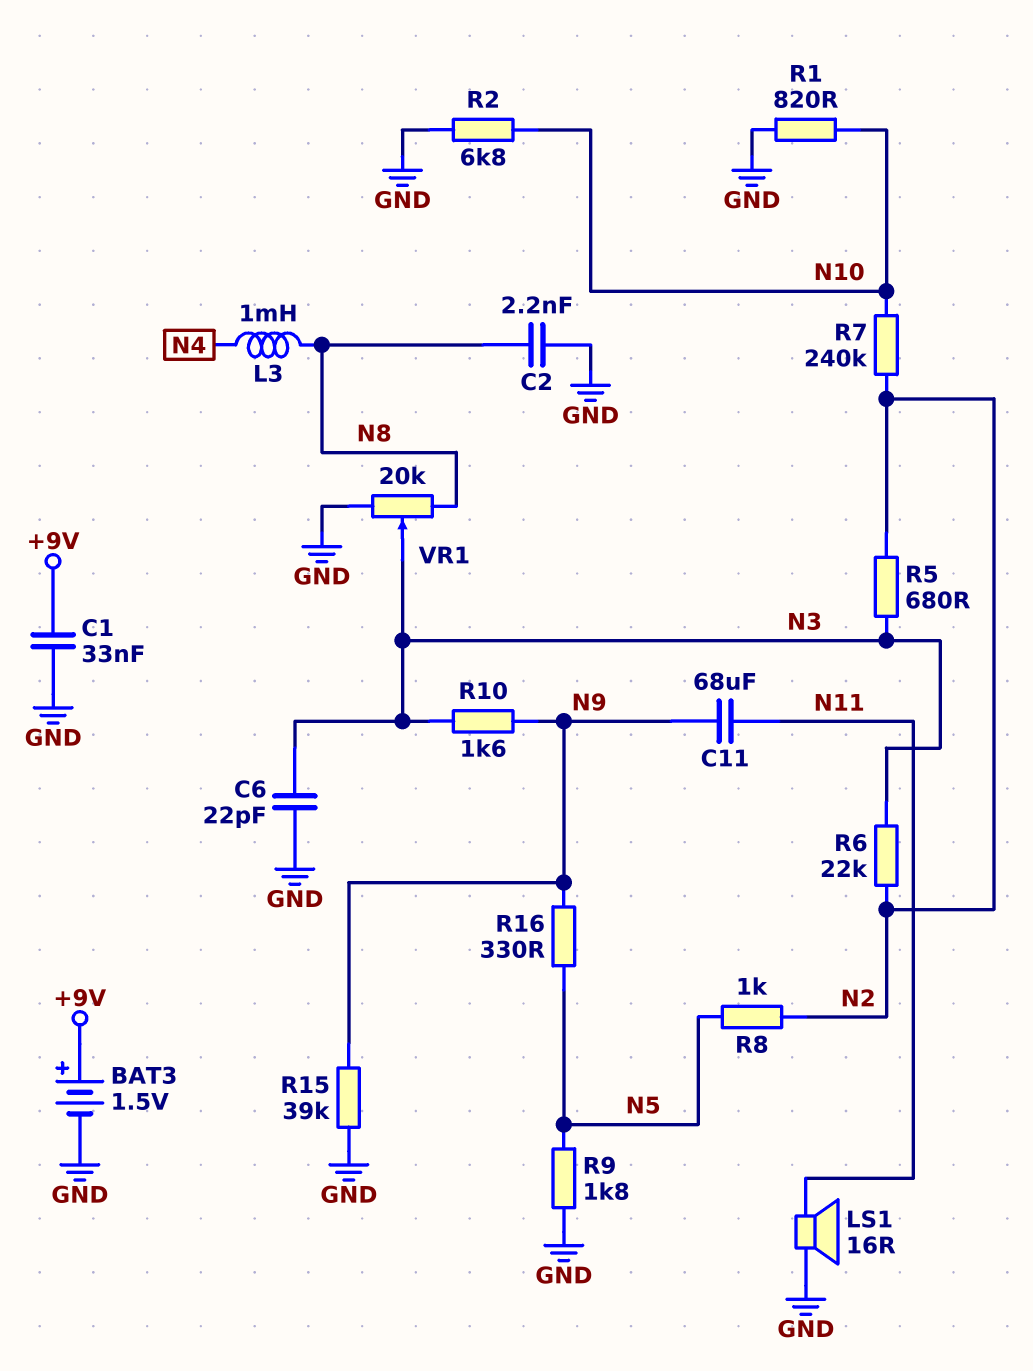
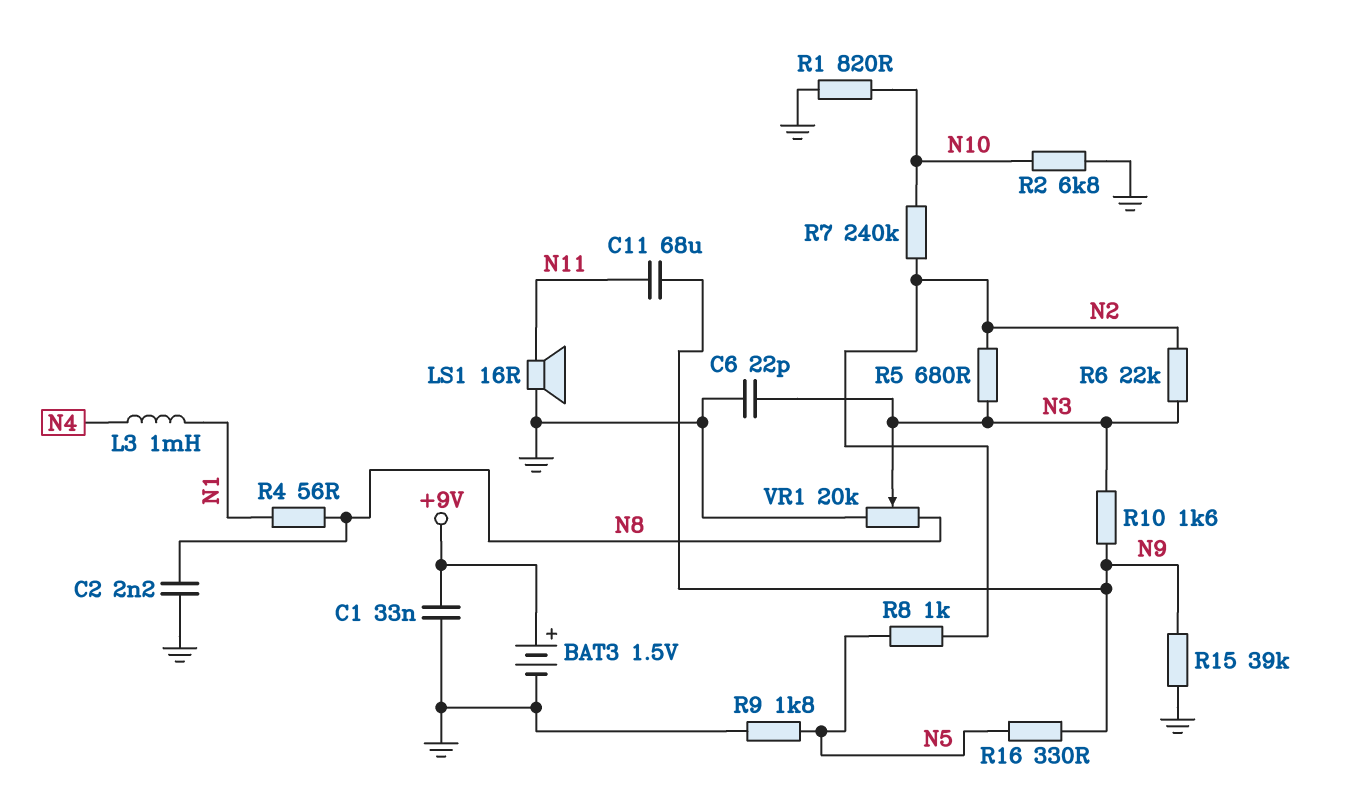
L3: 1mH (N4, N8) -> 1mH (N1, N4)
R4: none -> 56 (N1, N8)

